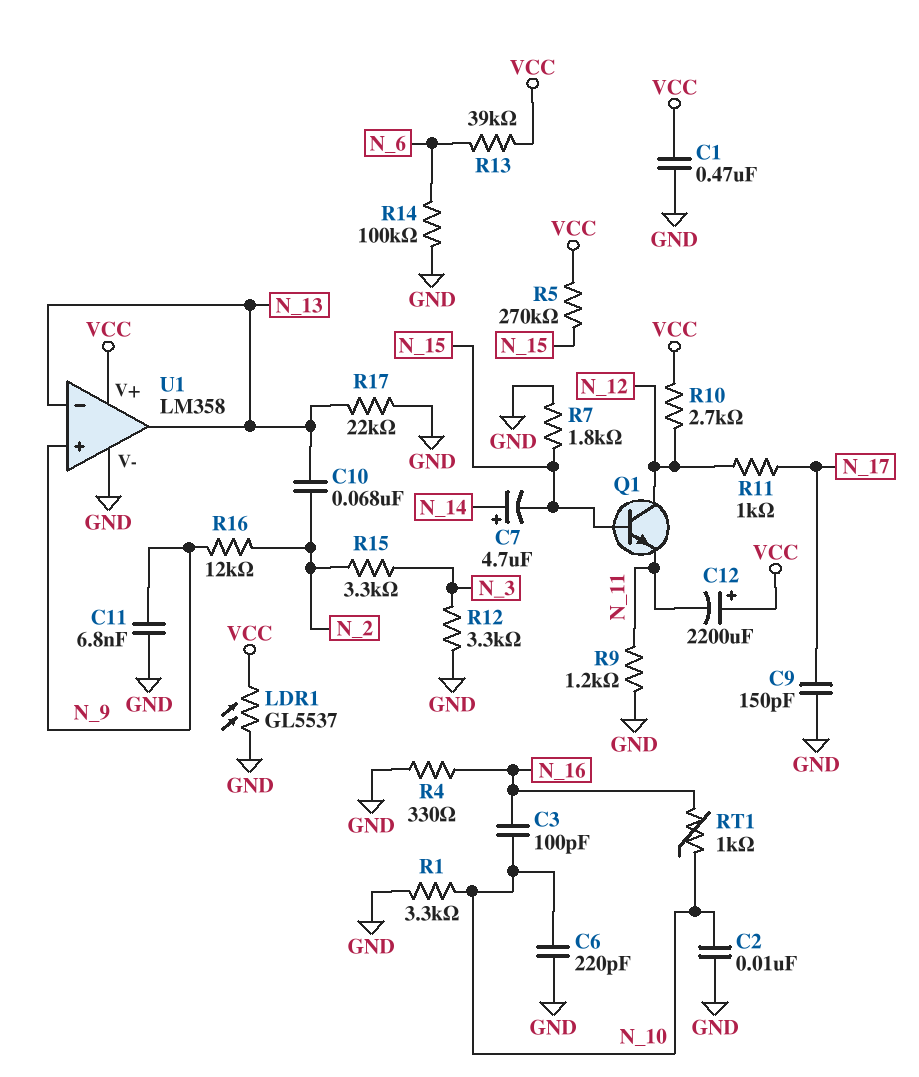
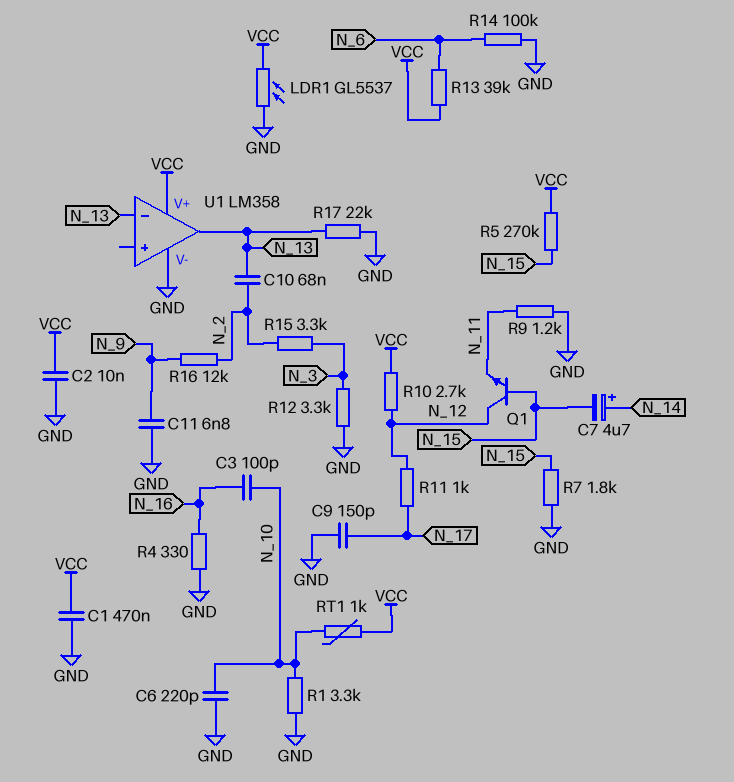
C2: 10nF (GND, N_10) -> 10nF (GND, VCC)
C12: 2200uF (plus VCC, minus N_11) -> none
RT1: 1k (N_10, N_16) -> 1k (N_10, VCC)
U1 pin in+: N_9 -> none

